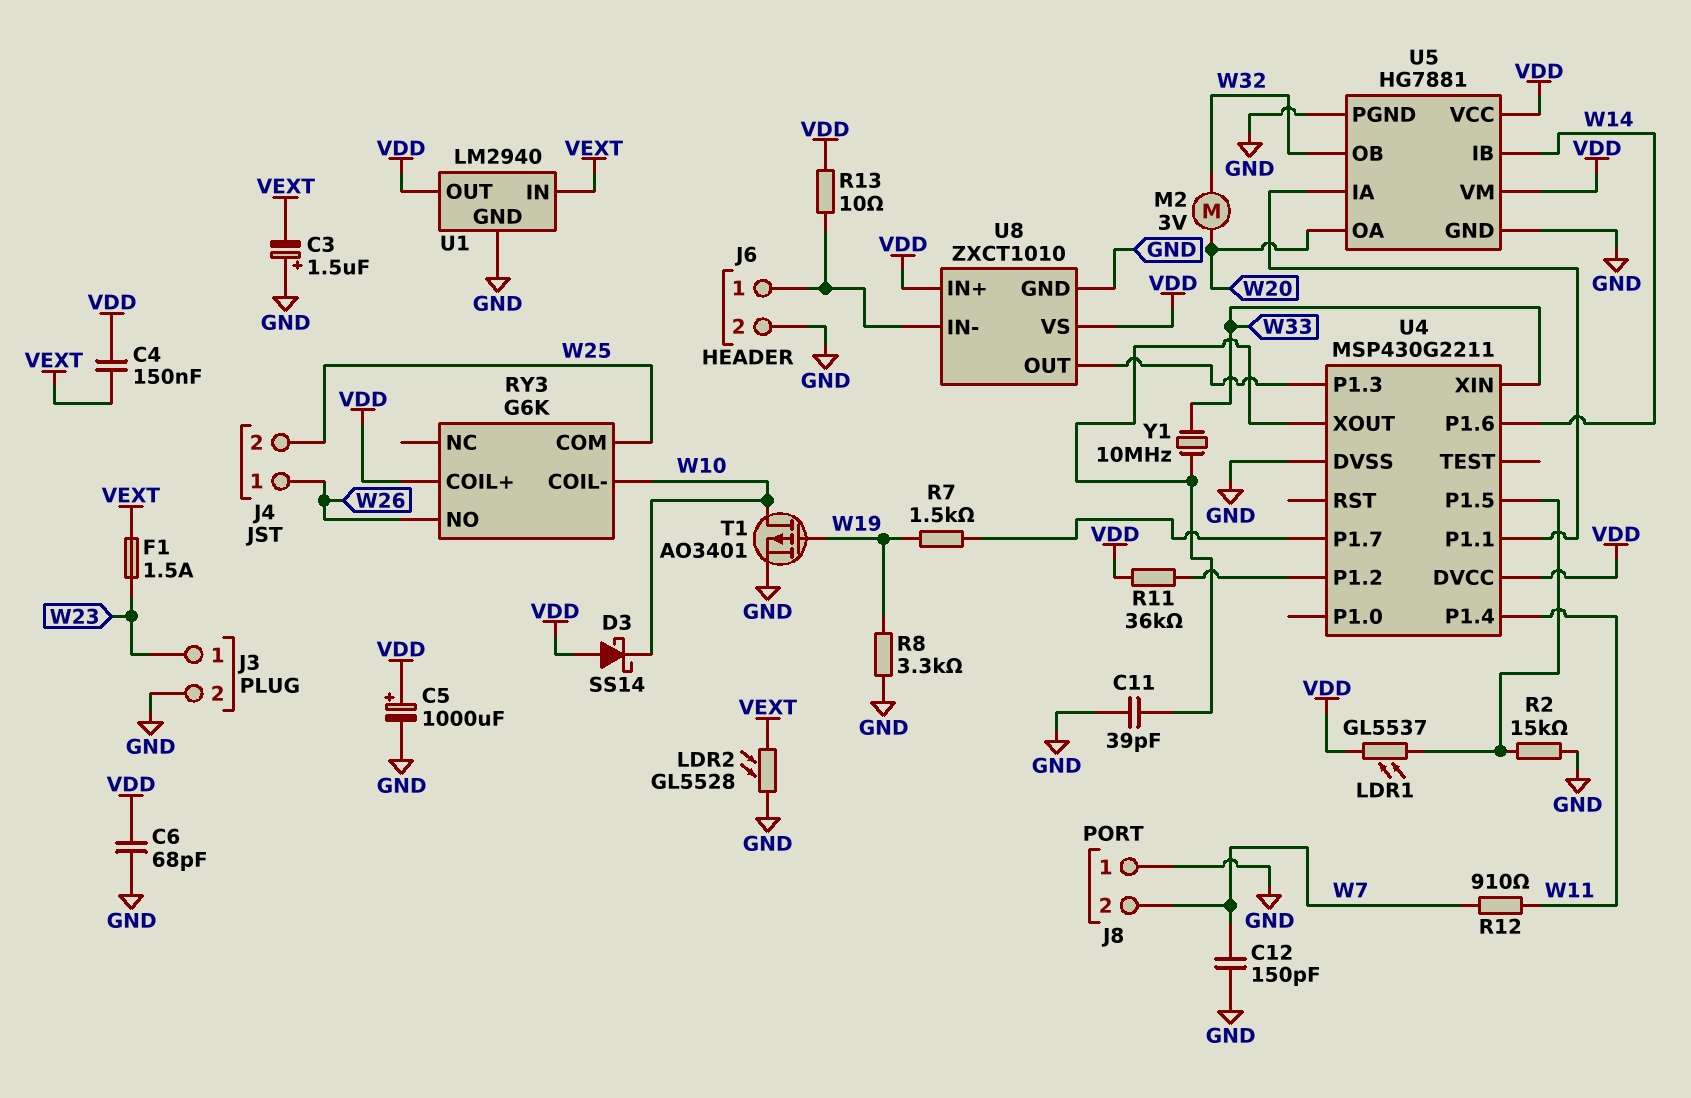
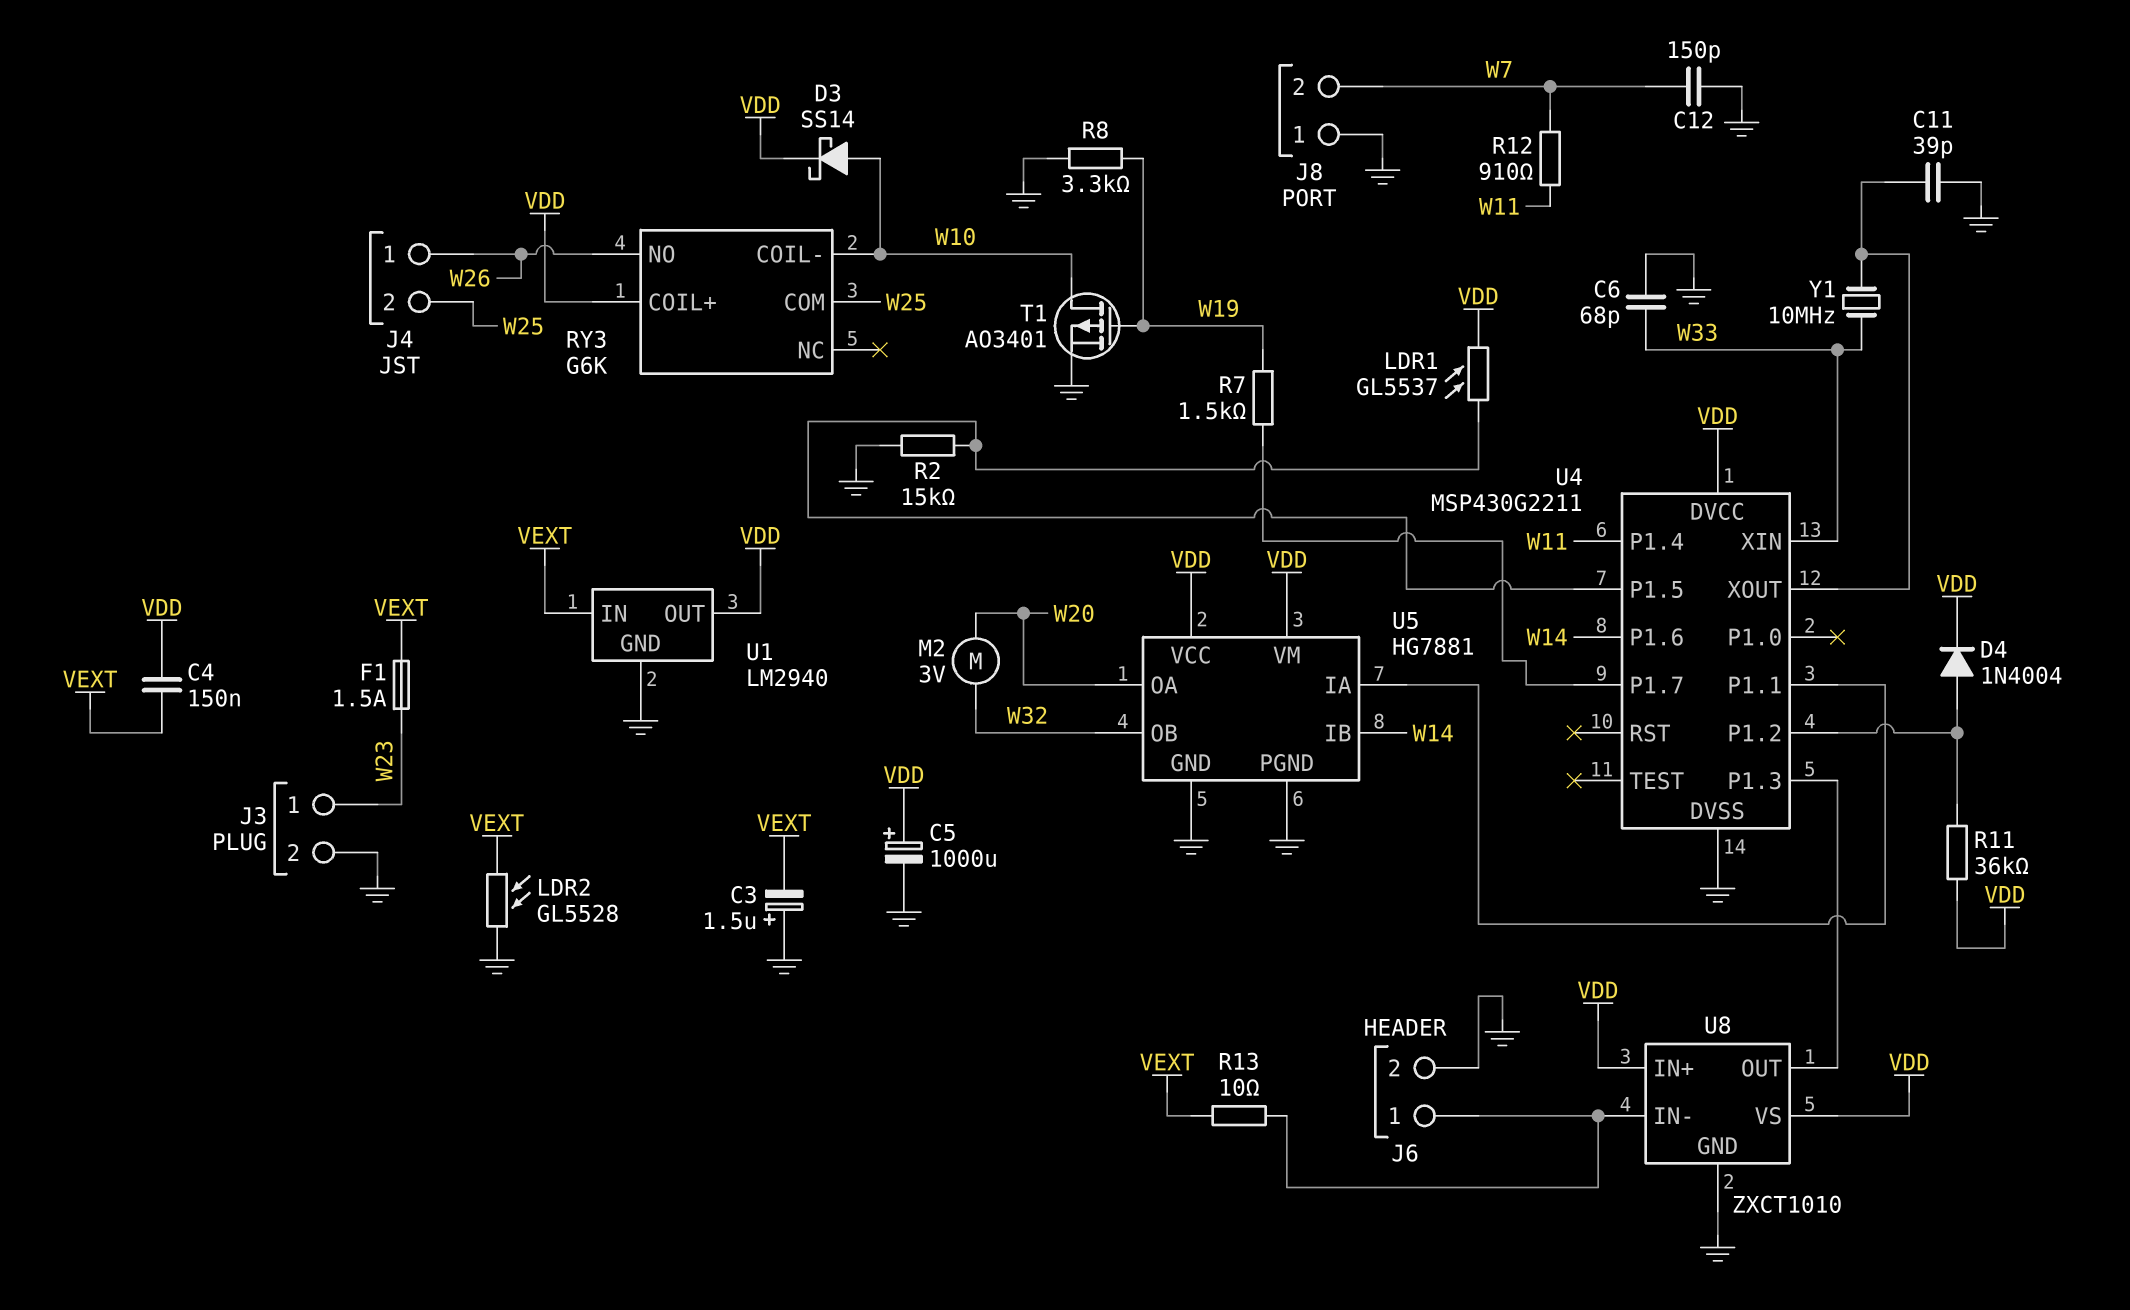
C6: 68pF (GND, VDD) -> 68pF (GND, W33)
D3: schottky SS14 (A VDD, K W10) -> schottky SS14 (A W10, K VDD)
D4: none -> diode 1N4004 (A U4/P1.2, K VDD)
R13: 10 (J6/1, VDD) -> 10 (J6/1, VEXT)

